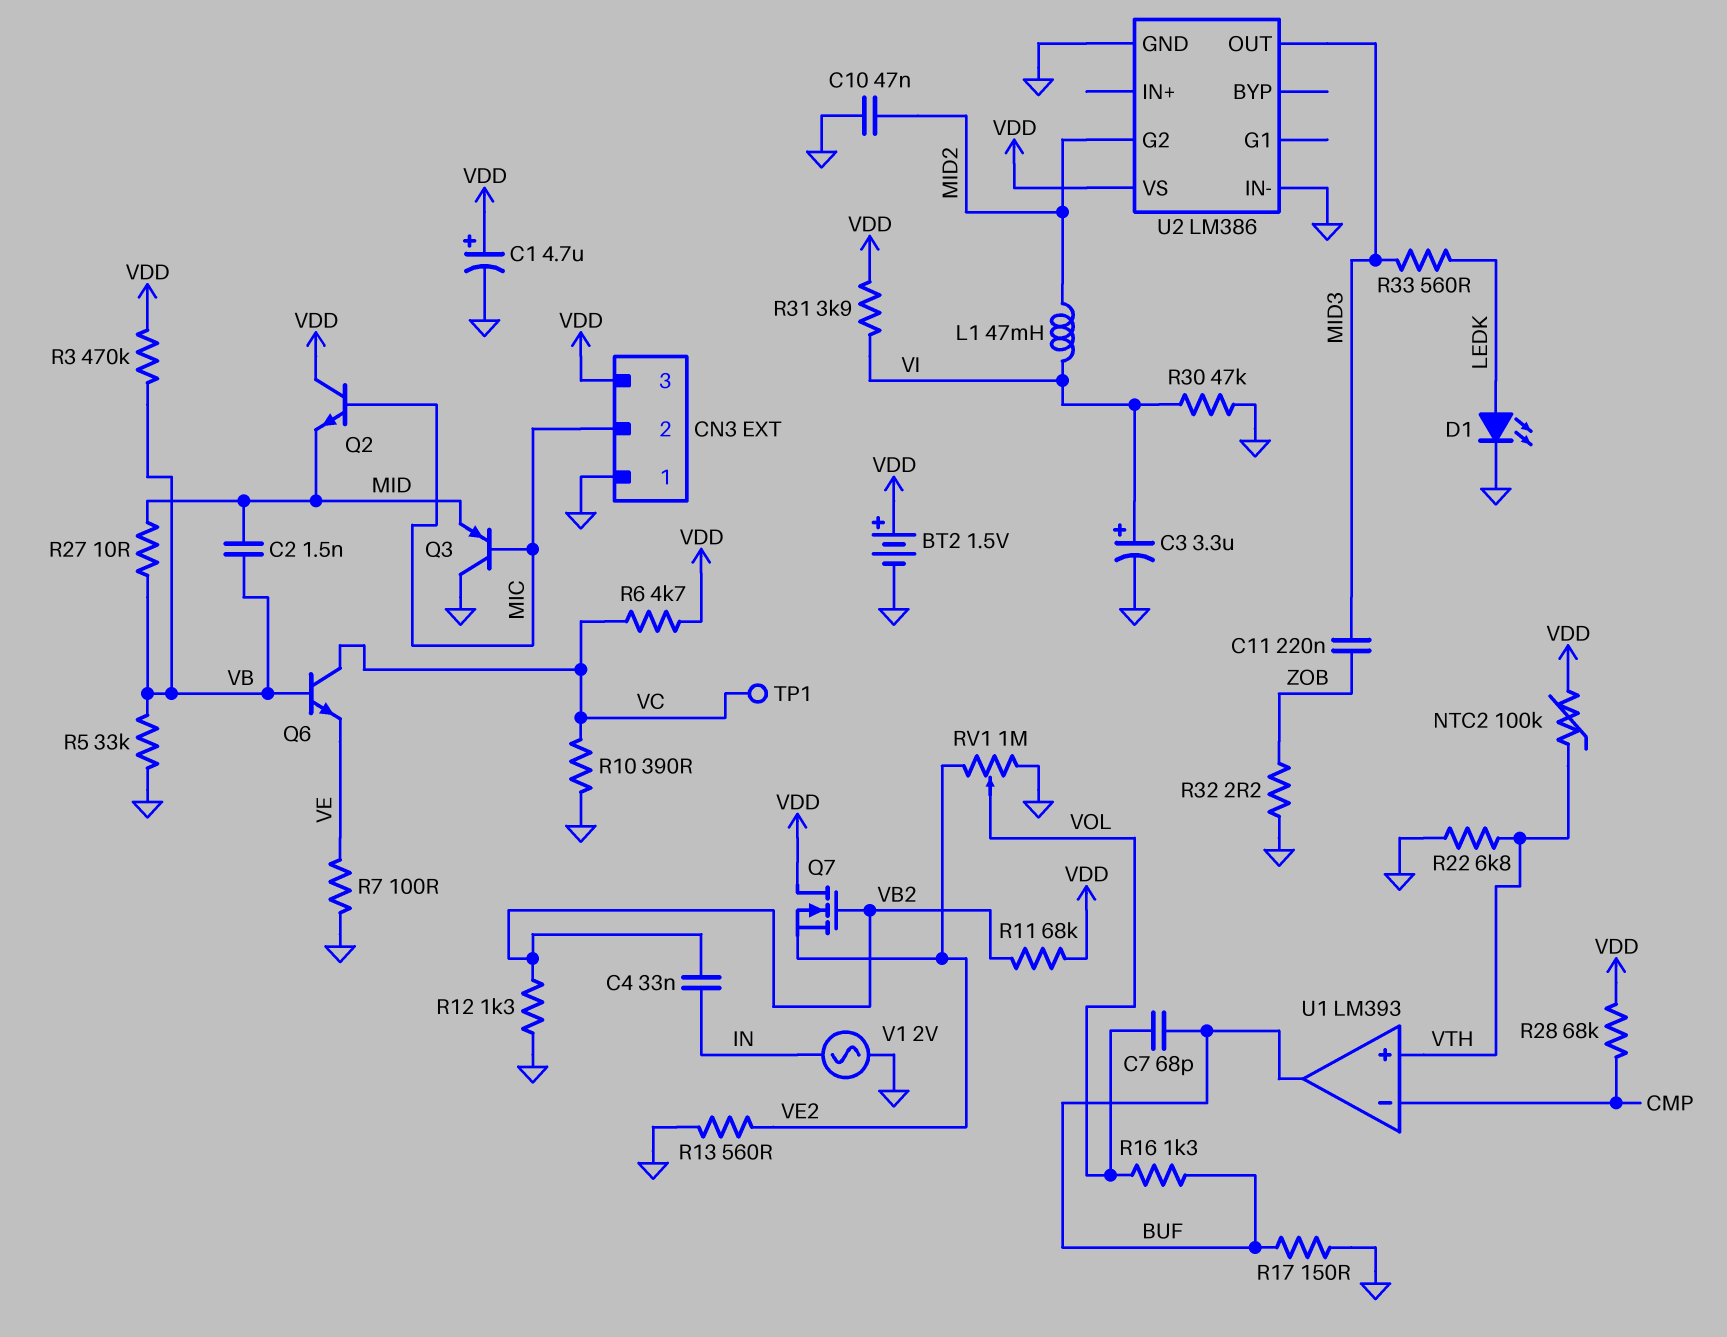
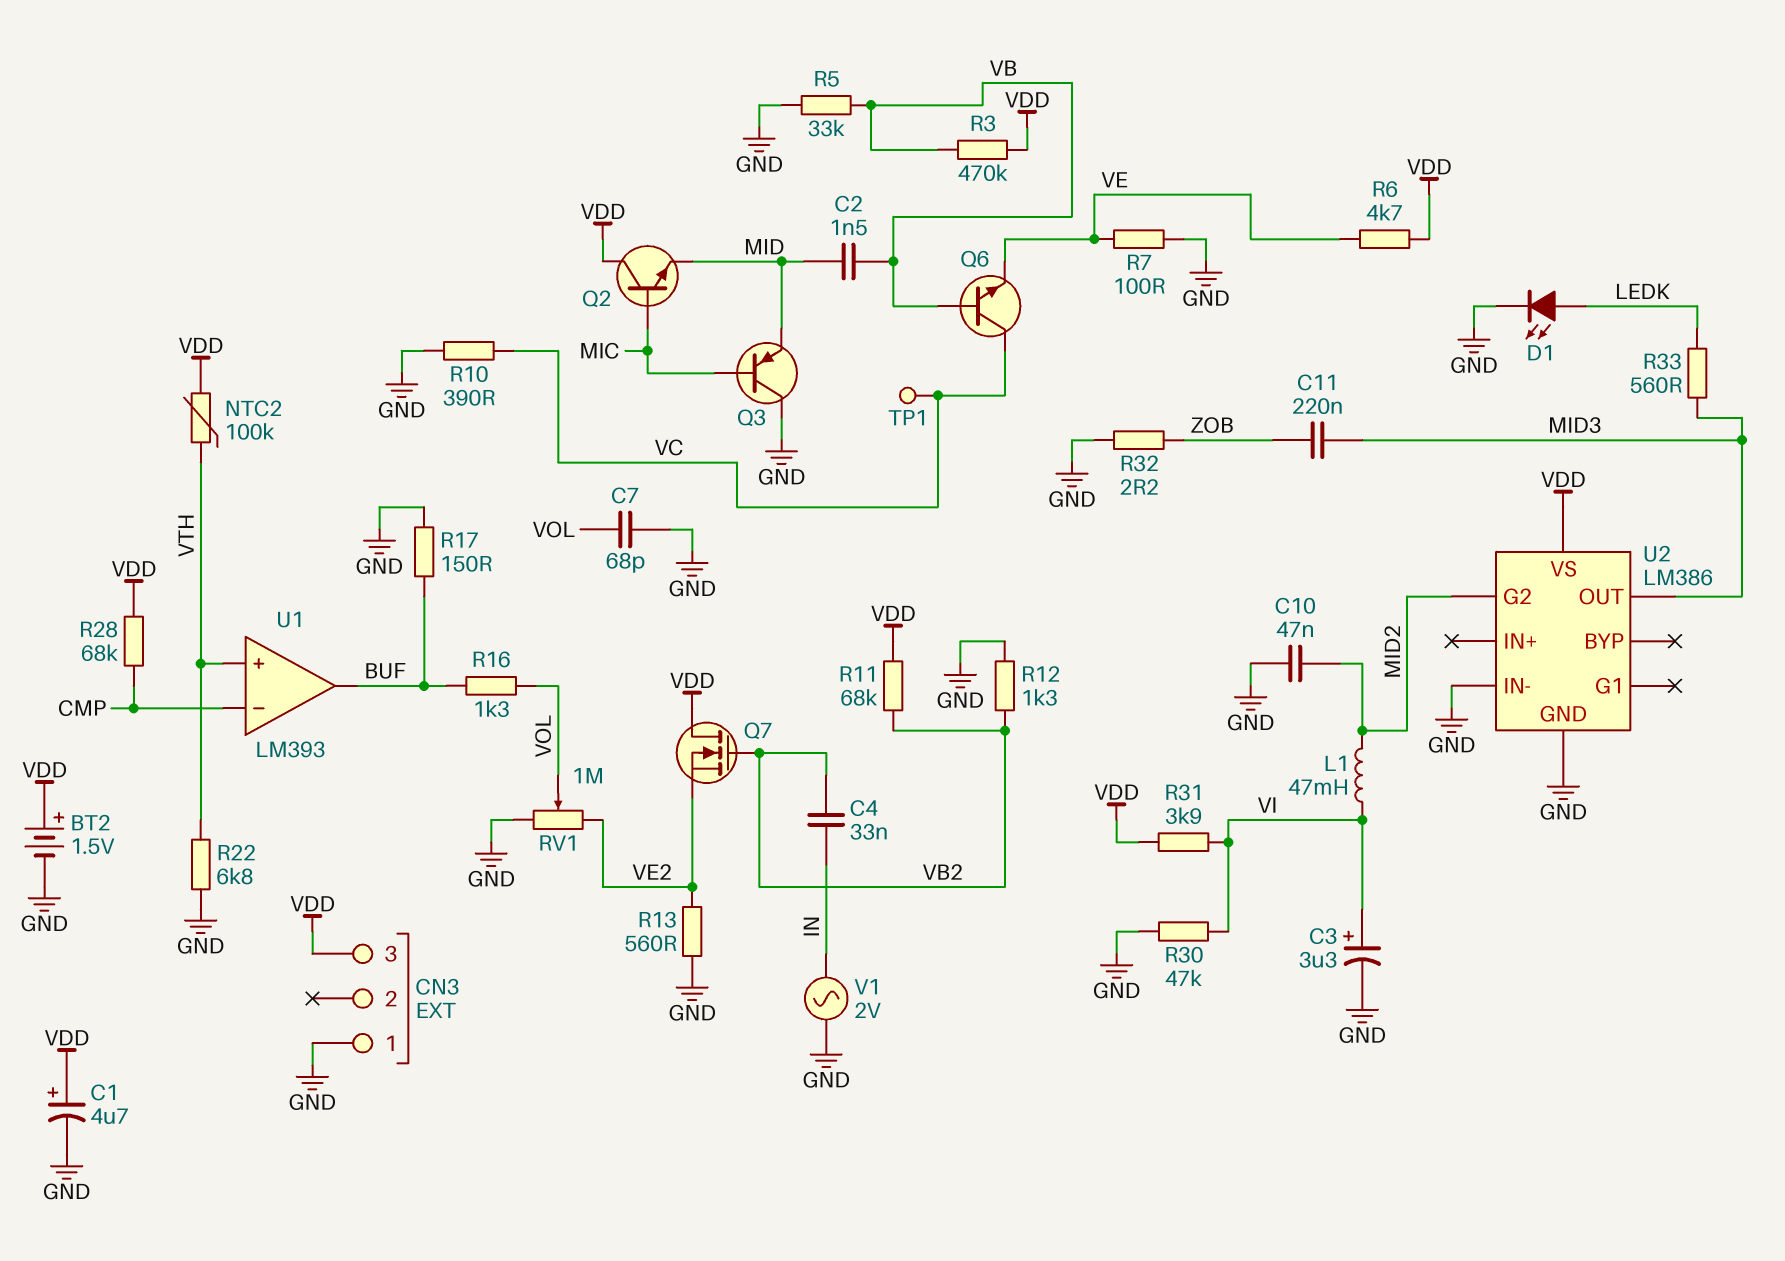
C7: 68pF (BUF, VOL) -> 68pF (GND, VOL)
CN3 pin 2: MIC -> none
R6: 4.7k (VC, VDD) -> 4.7k (VDD, VE)
R27: 10 (MID, VB) -> none

